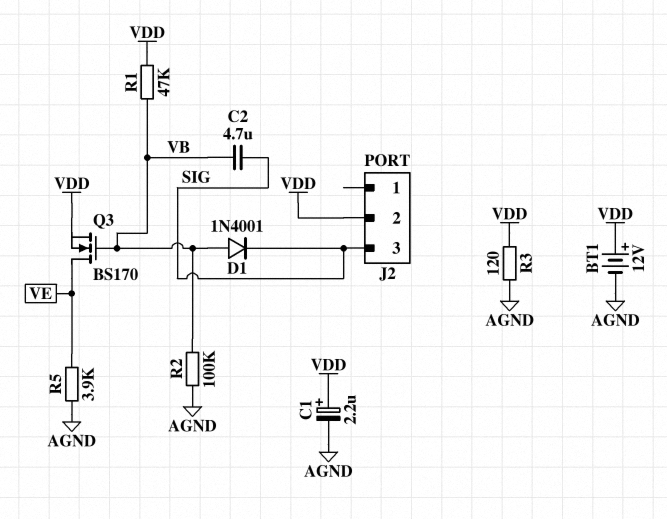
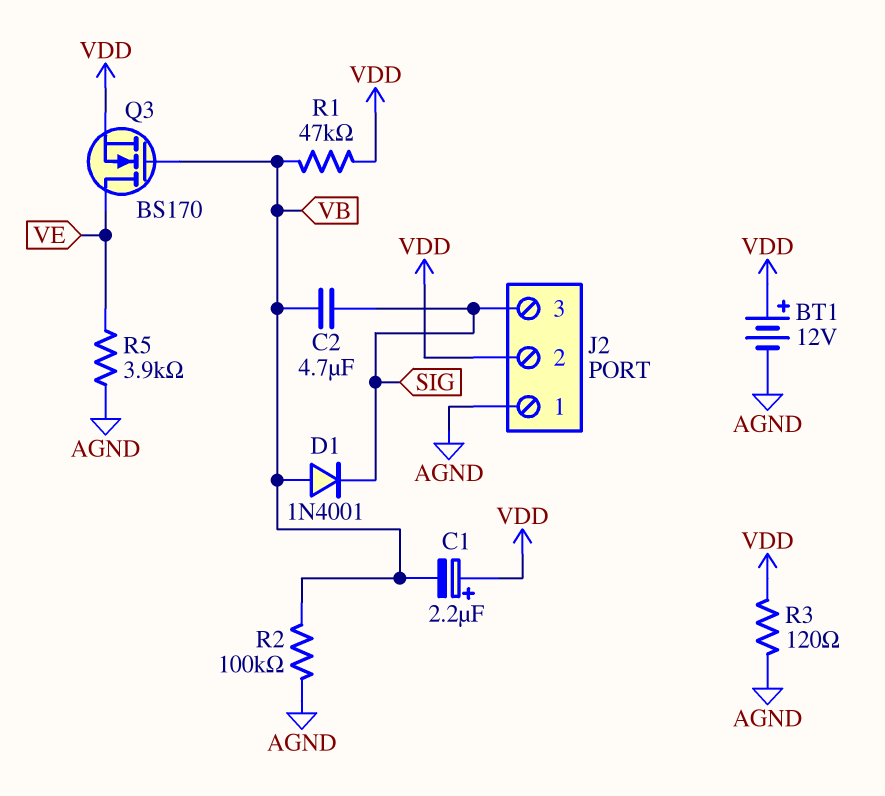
C1: 2.2uF (plus VDD, minus AGND) -> 2.2uF (plus VDD, minus VB)
J2 pin 1: none -> AGND

